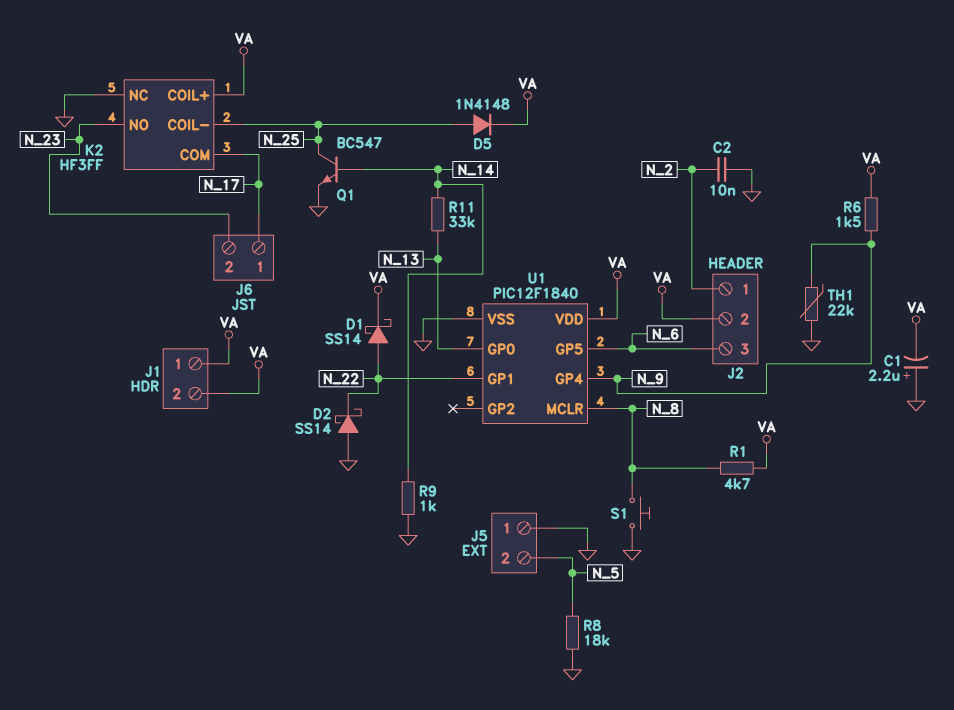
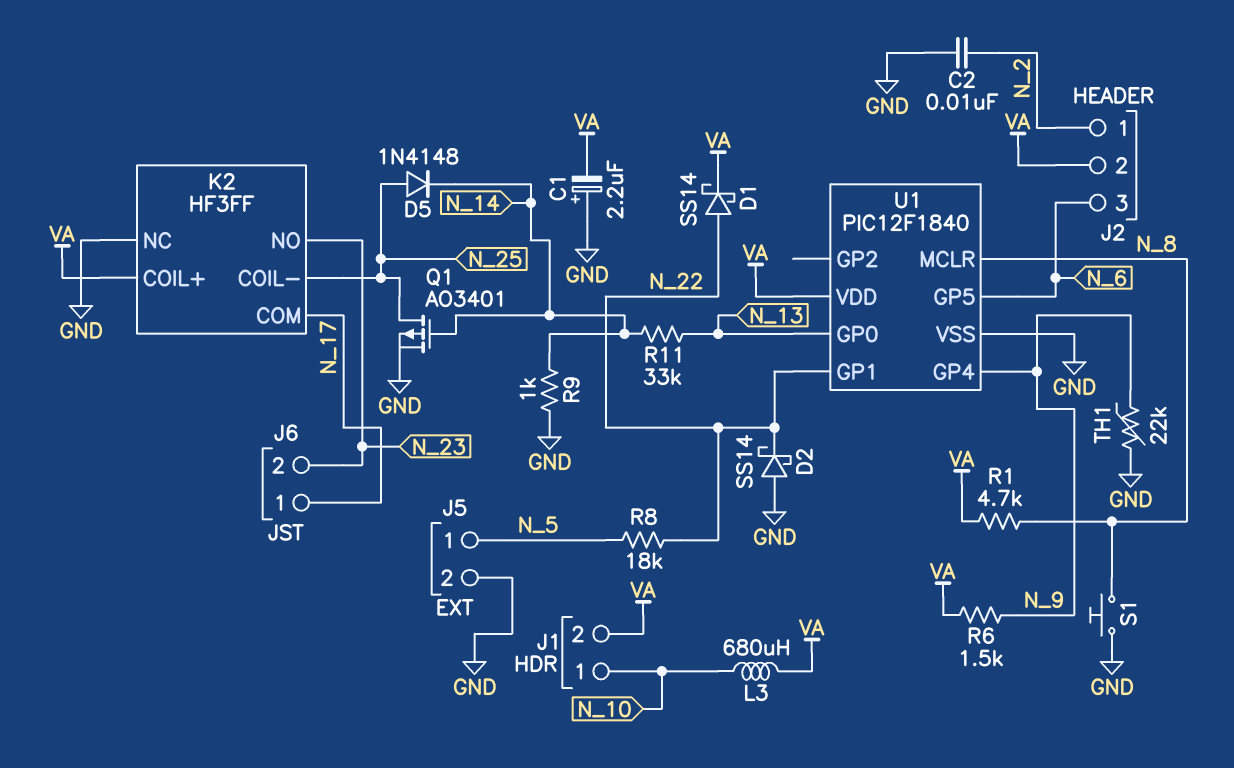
D5: diode 1N4148 (A N_25, K VA) -> diode 1N4148 (A N_25, K N_14)
J1 pin 1: VA -> N_10
J5 pin 1: GND -> N_5
J5 pin 2: N_5 -> GND
L3: none -> 680uH (N_10, VA)
Q1: NPN BC547 (B N_14, C N_25, E GND) -> PMOS AO3401 (G N_14, D N_25, S GND)
R8: 18k (GND, N_5) -> 18k (N_5, N_22)

